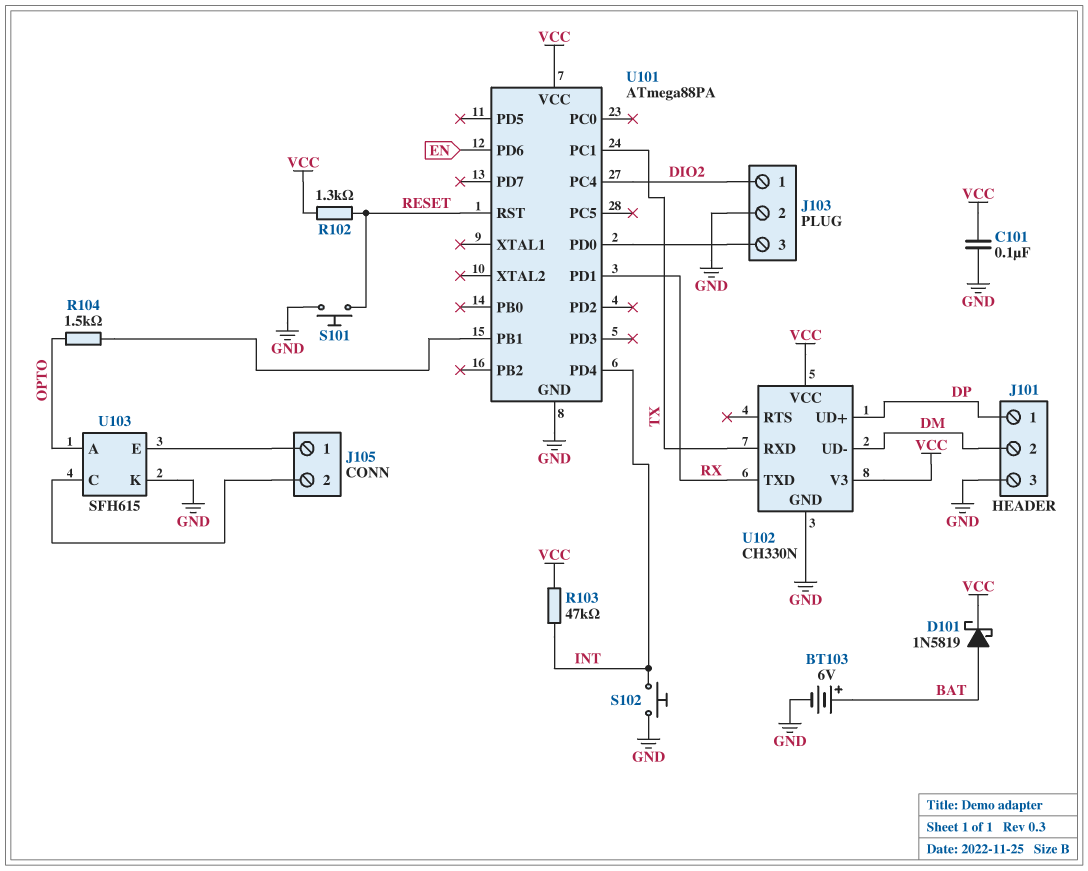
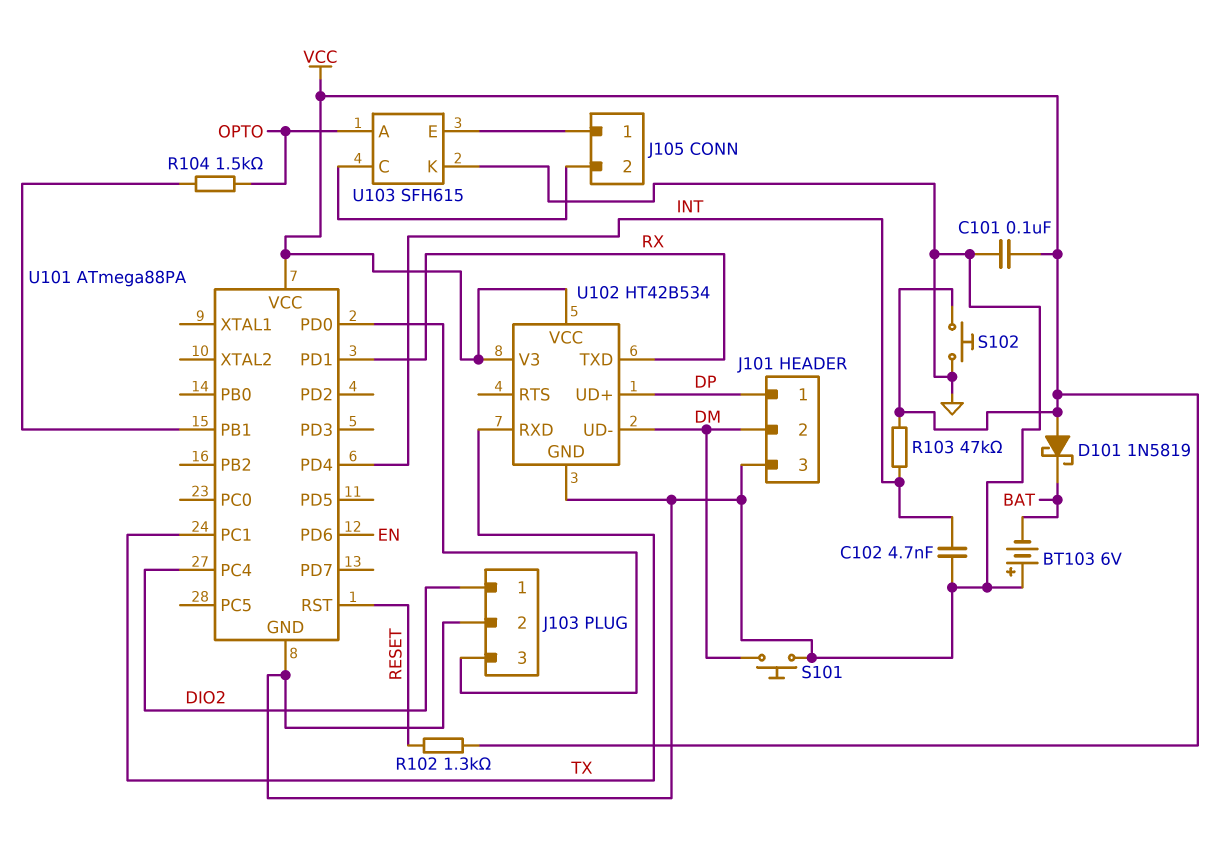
BT103: 6V (plus BAT, minus GND) -> 6V (plus GND, minus BAT)
C102: none -> 4.7nF (GND, INT)
D101: schottky 1N5819 (A BAT, K VCC) -> schottky 1N5819 (A VCC, K BAT)
S101: button (GND, RESET) -> button (DM, GND)
S102: button (GND, INT) -> button (GND, VCC)
U102: CH330N -> HT42B534

